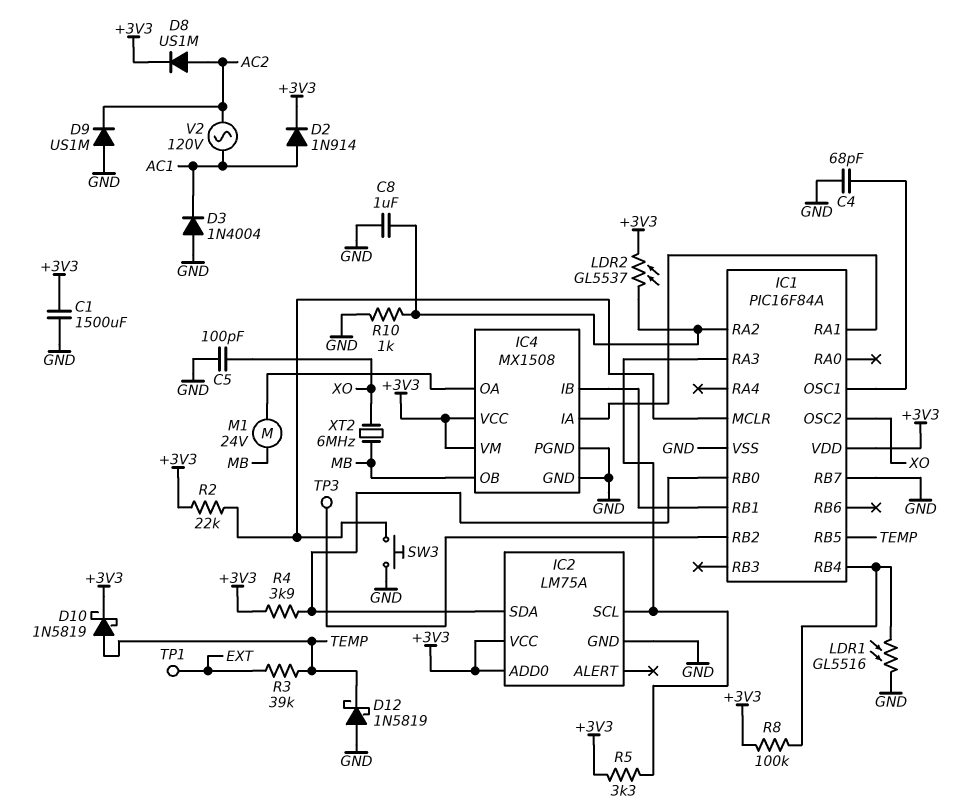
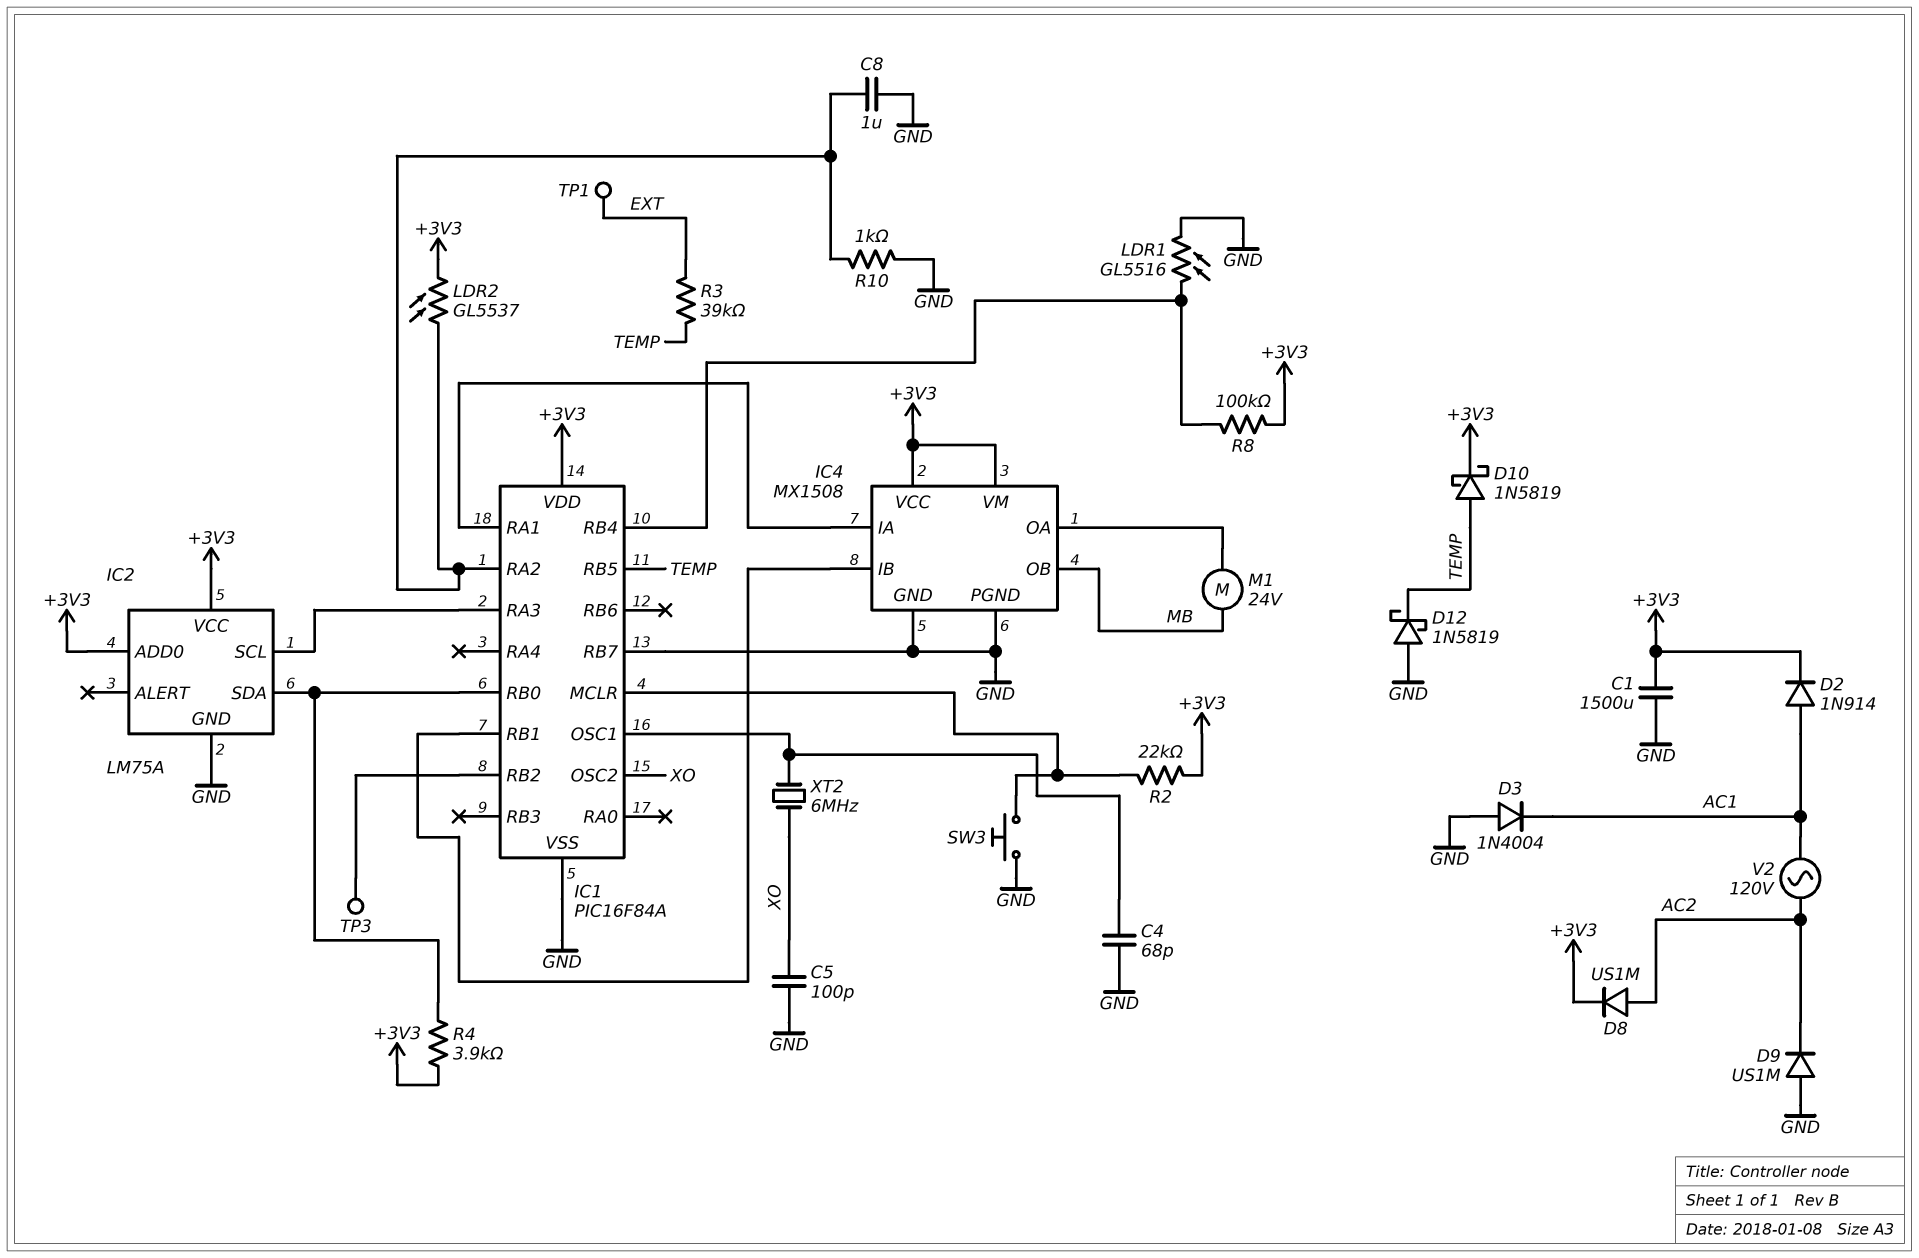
R5: 3.3k (+3V3, IC1/RA3) -> none
XT2: 6MHz (MB, XO) -> 6MHz (IC1/OSC1, XO)

